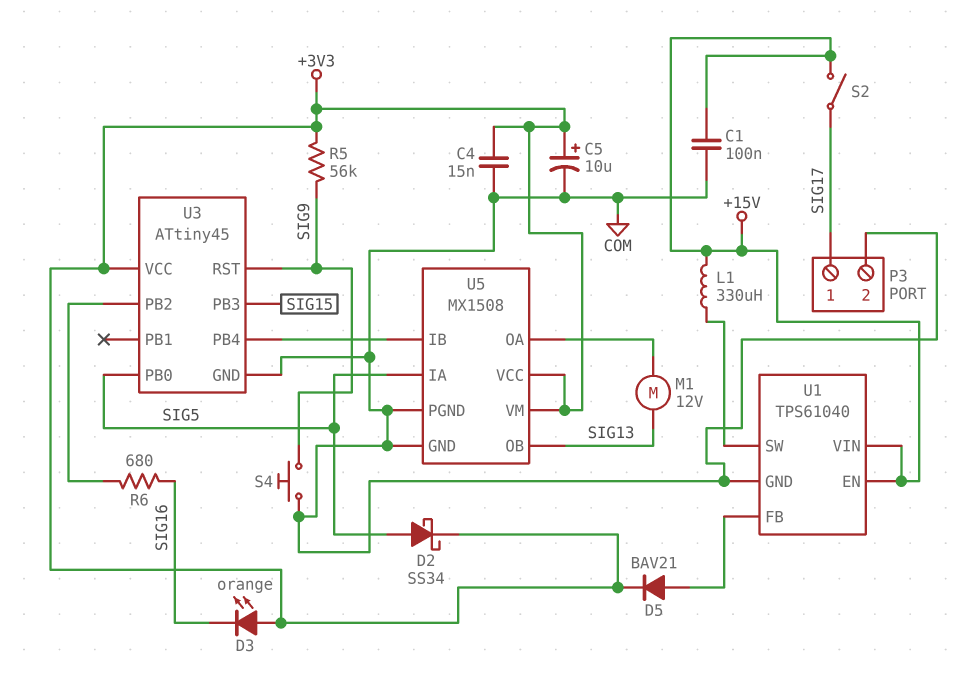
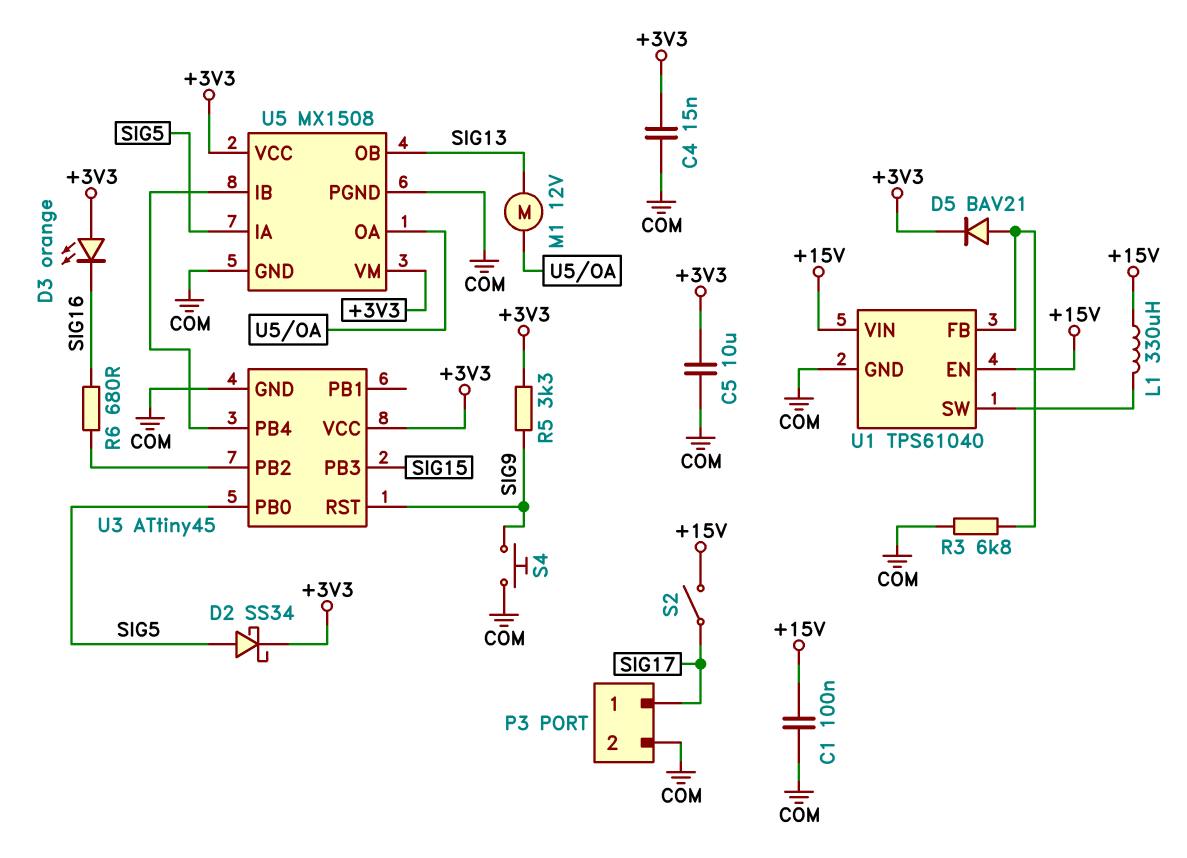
C5: 10uF (plus +3V3, minus COM) -> 10uF (+3V3, COM)
R3: none -> 6.8k (COM, U1/FB)
R5: 56k (+3V3, SIG9) -> 3.3k (+3V3, SIG9)

